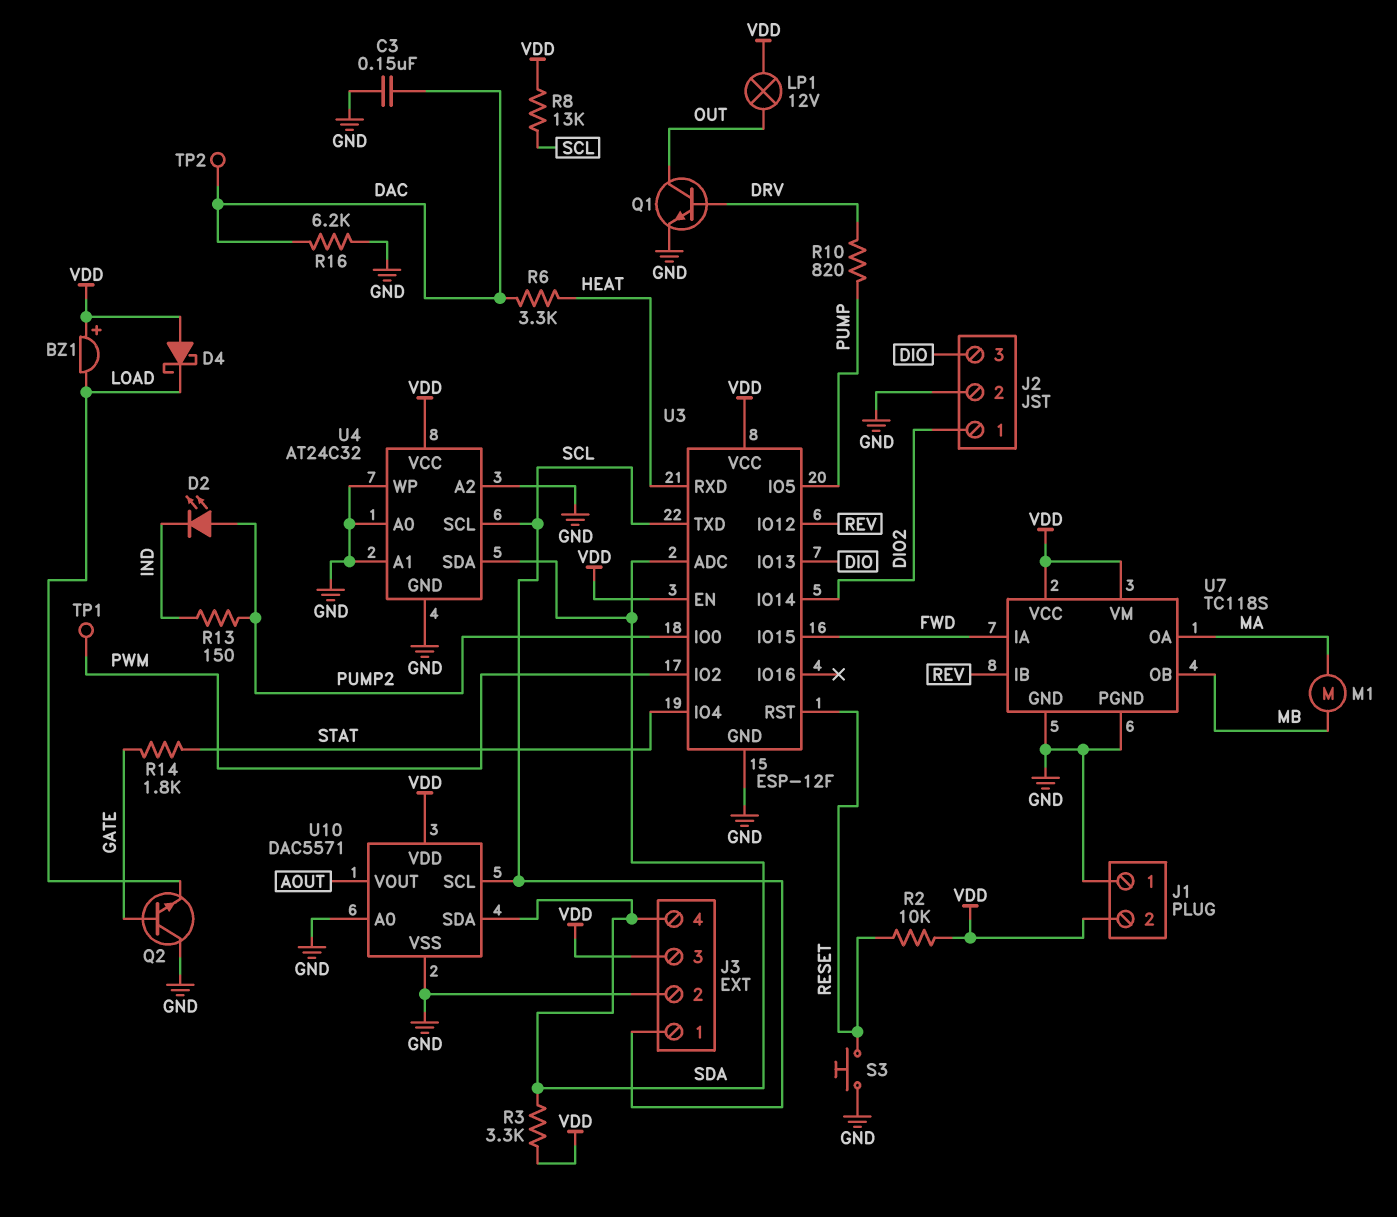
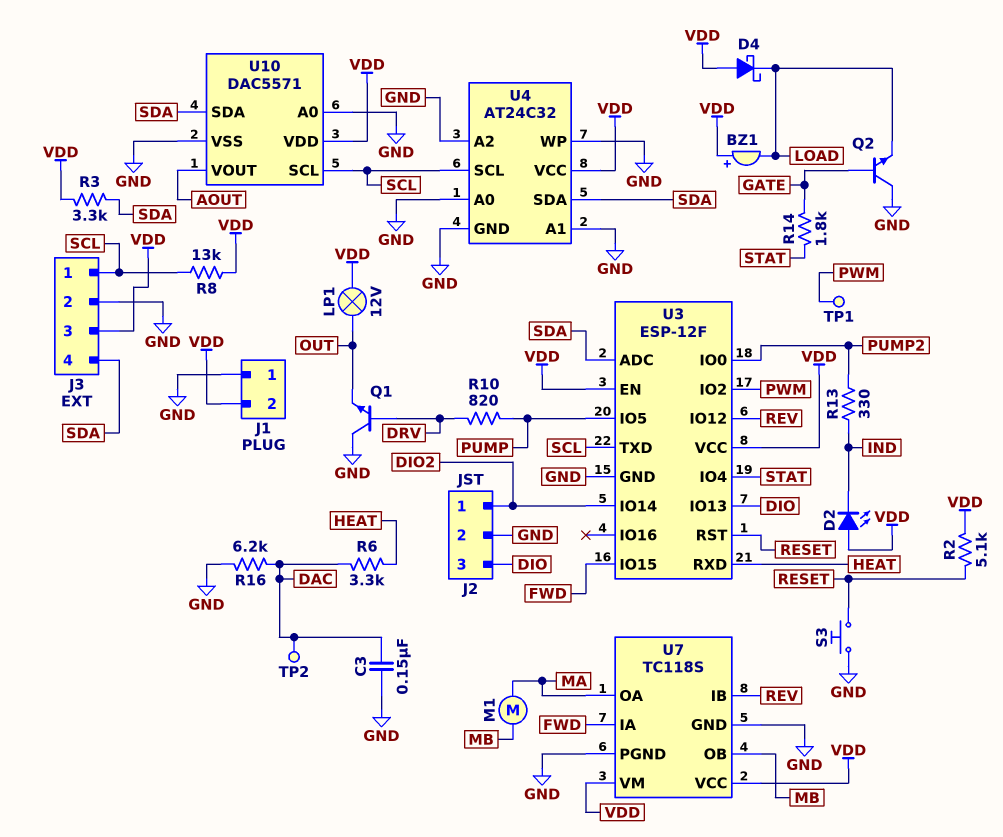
D2: LED (A PUMP2, K IND) -> LED (A VDD, K IND)
Q1: NPN (B DRV, C OUT, E GND) -> NPN (B DRV, C GND, E OUT)
R2: 10k (RESET, VDD) -> 5.1k (RESET, VDD)
R13: 150 (IND, PUMP2) -> 330 (IND, PUMP2)

